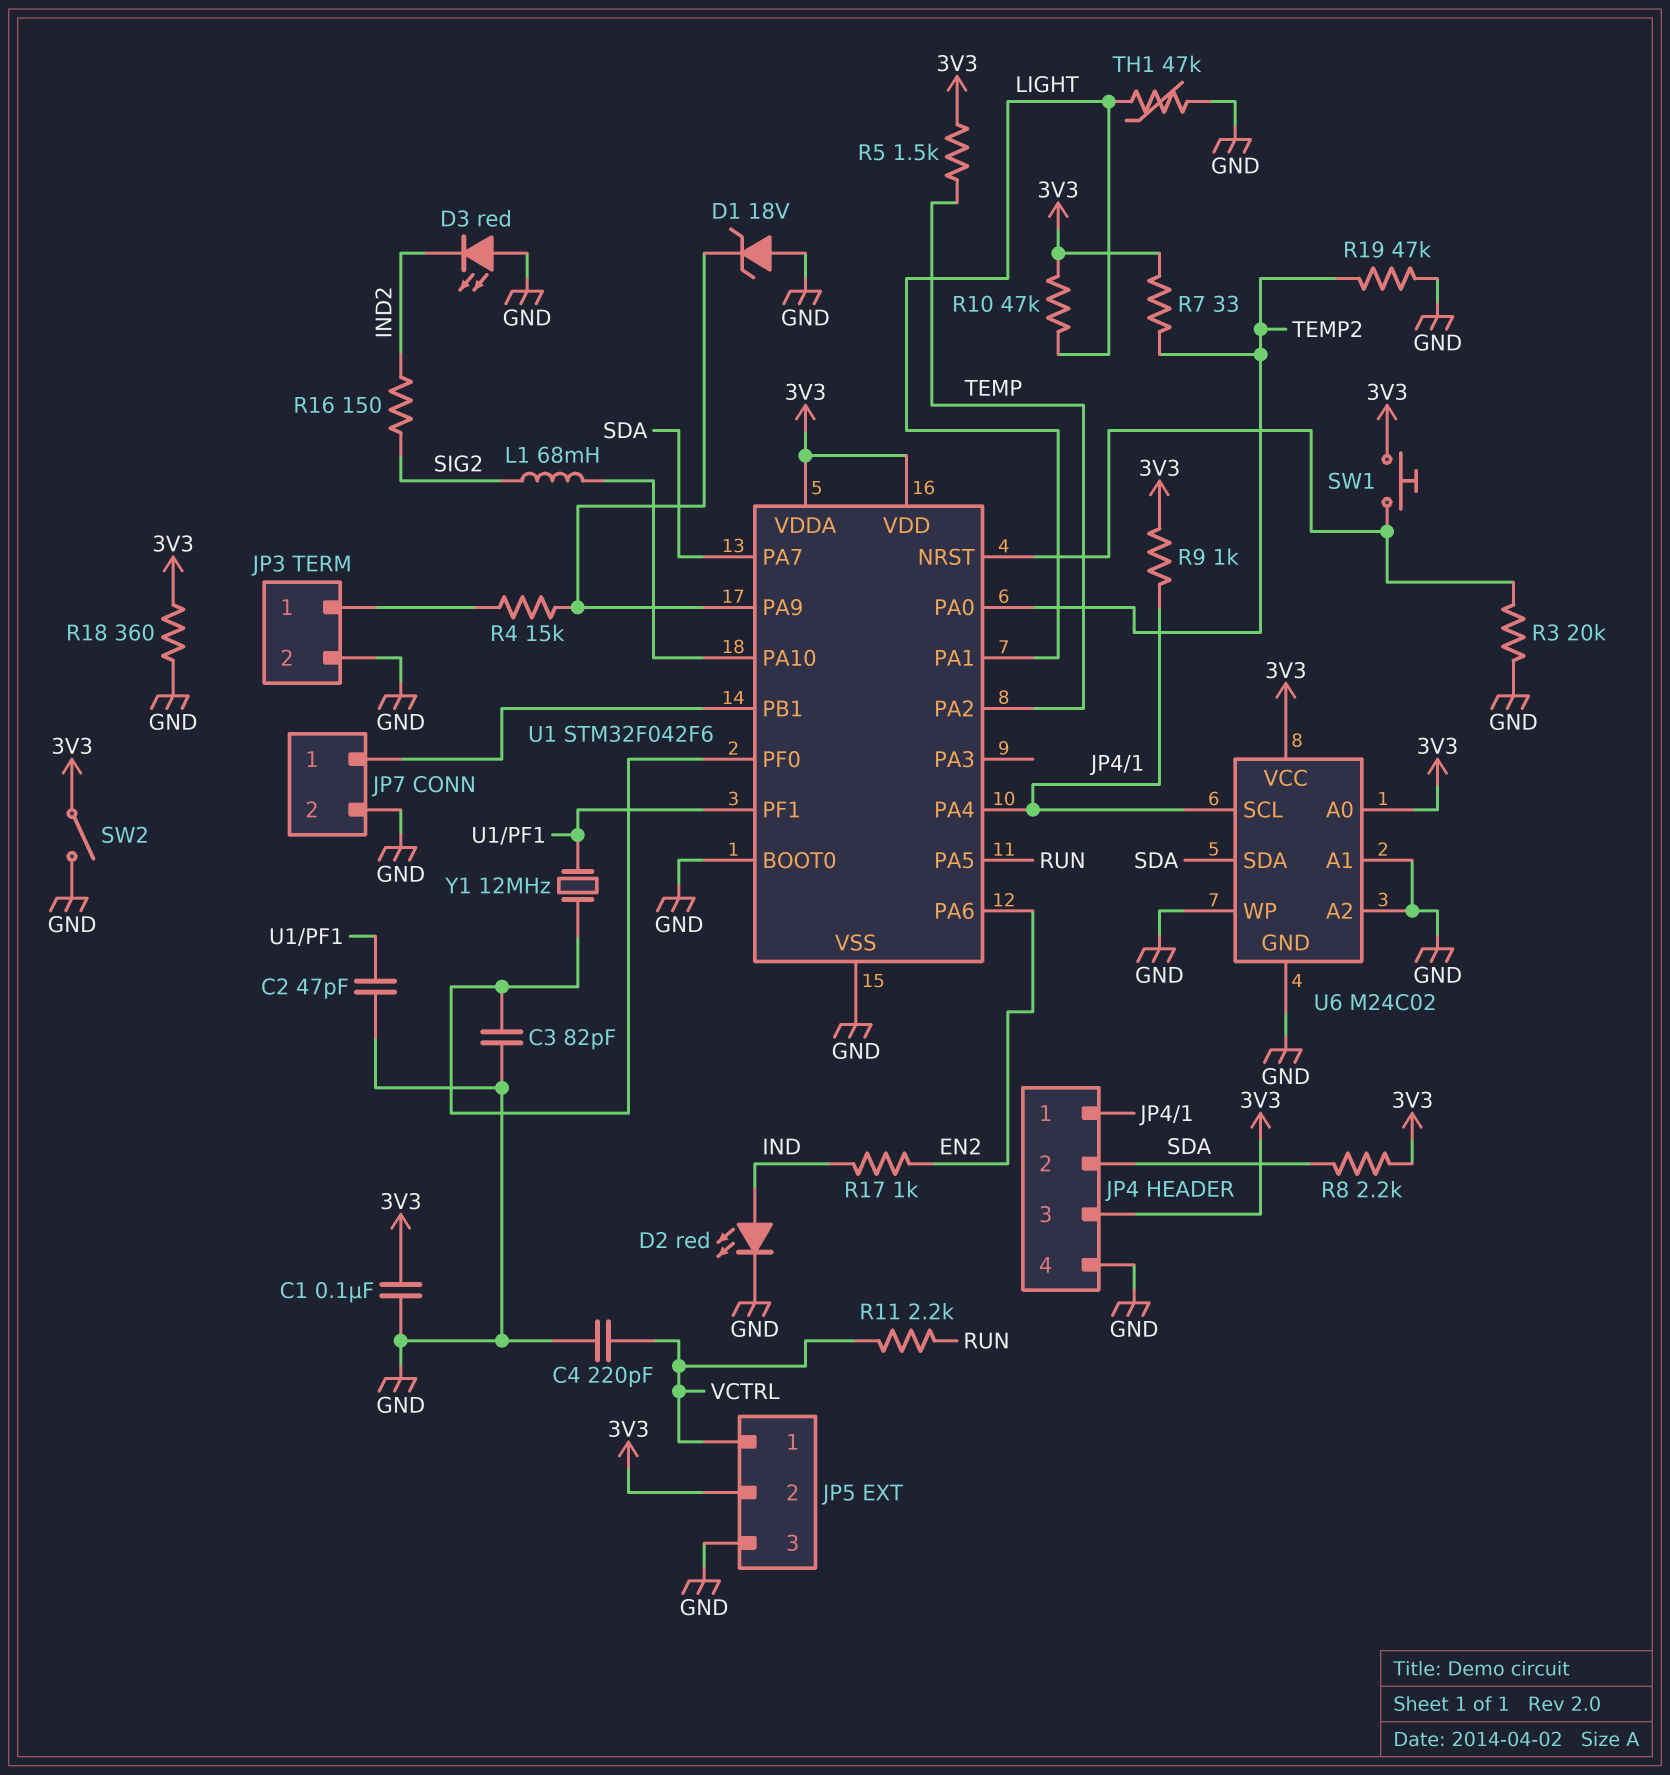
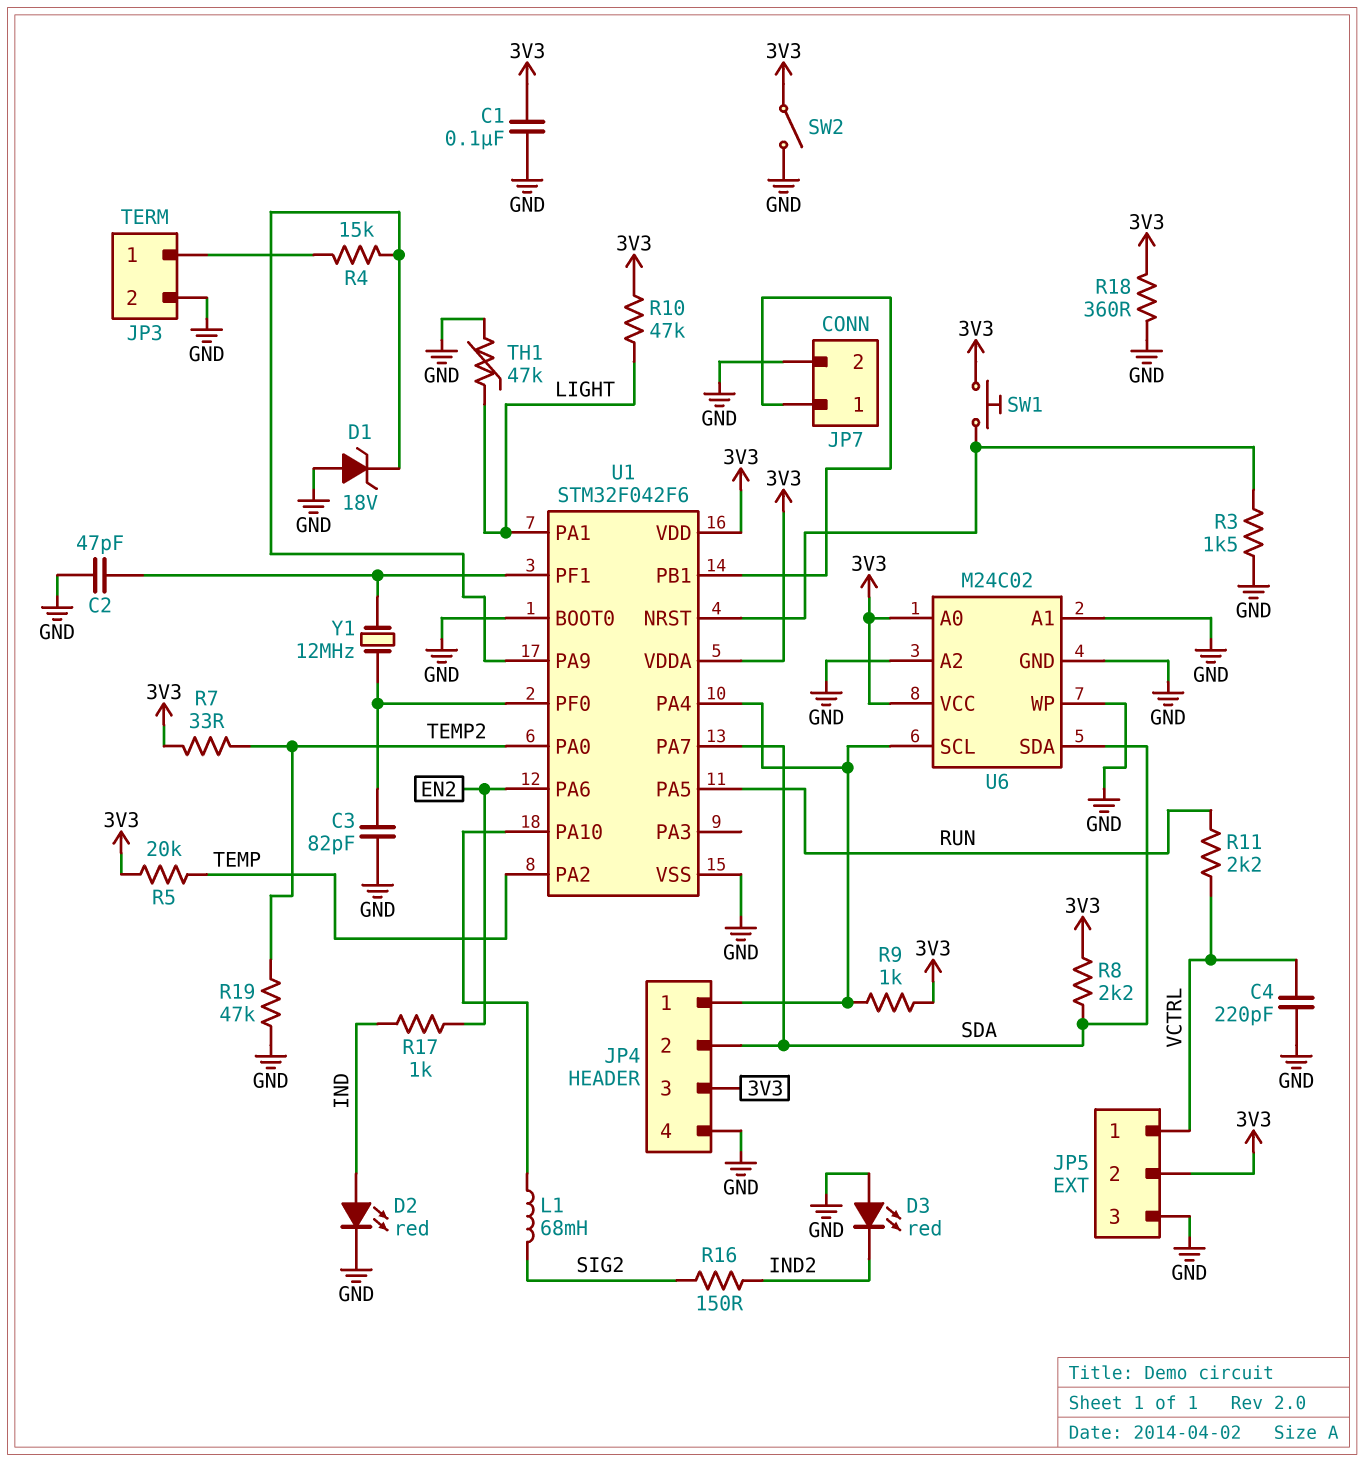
R3: 20k (GND, U1/NRST) -> 1.5k (GND, U1/NRST)
R5: 1.5k (3V3, TEMP) -> 20k (3V3, TEMP)

